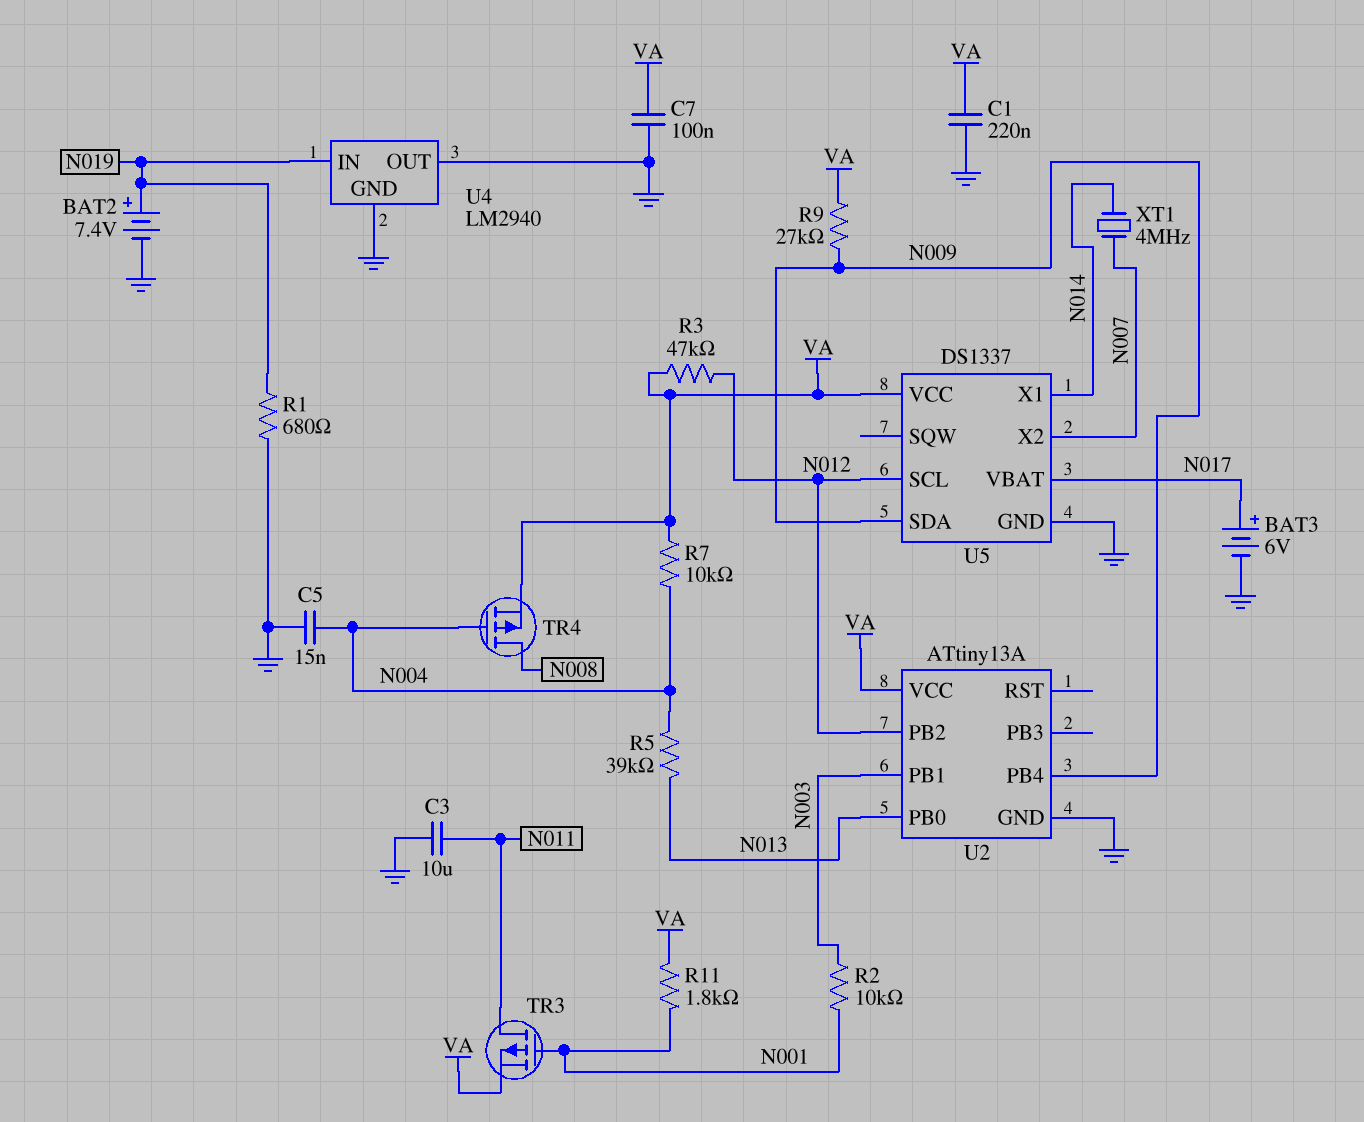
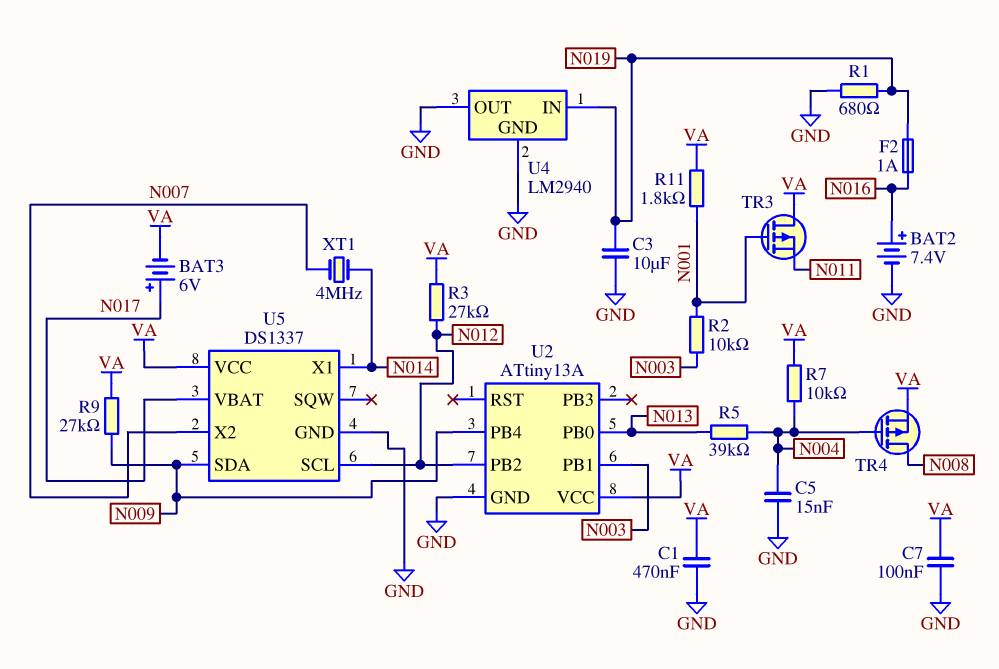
BAT2: 7.4V (plus N019, minus GND) -> 7.4V (plus N016, minus GND)
BAT3: 6V (plus N017, minus GND) -> 6V (plus N017, minus VA)
C1: 220nF (GND, VA) -> 470nF (GND, VA)
C3: 10uF (GND, N011) -> 10uF (GND, N019)
F2: none -> 1A (N016, N019)
R3: 47k (N012, VA) -> 27k (N012, VA)
TR3: PMOS (G N001, D N011, S VA) -> PMOS (G N001, D VA, S N011)

